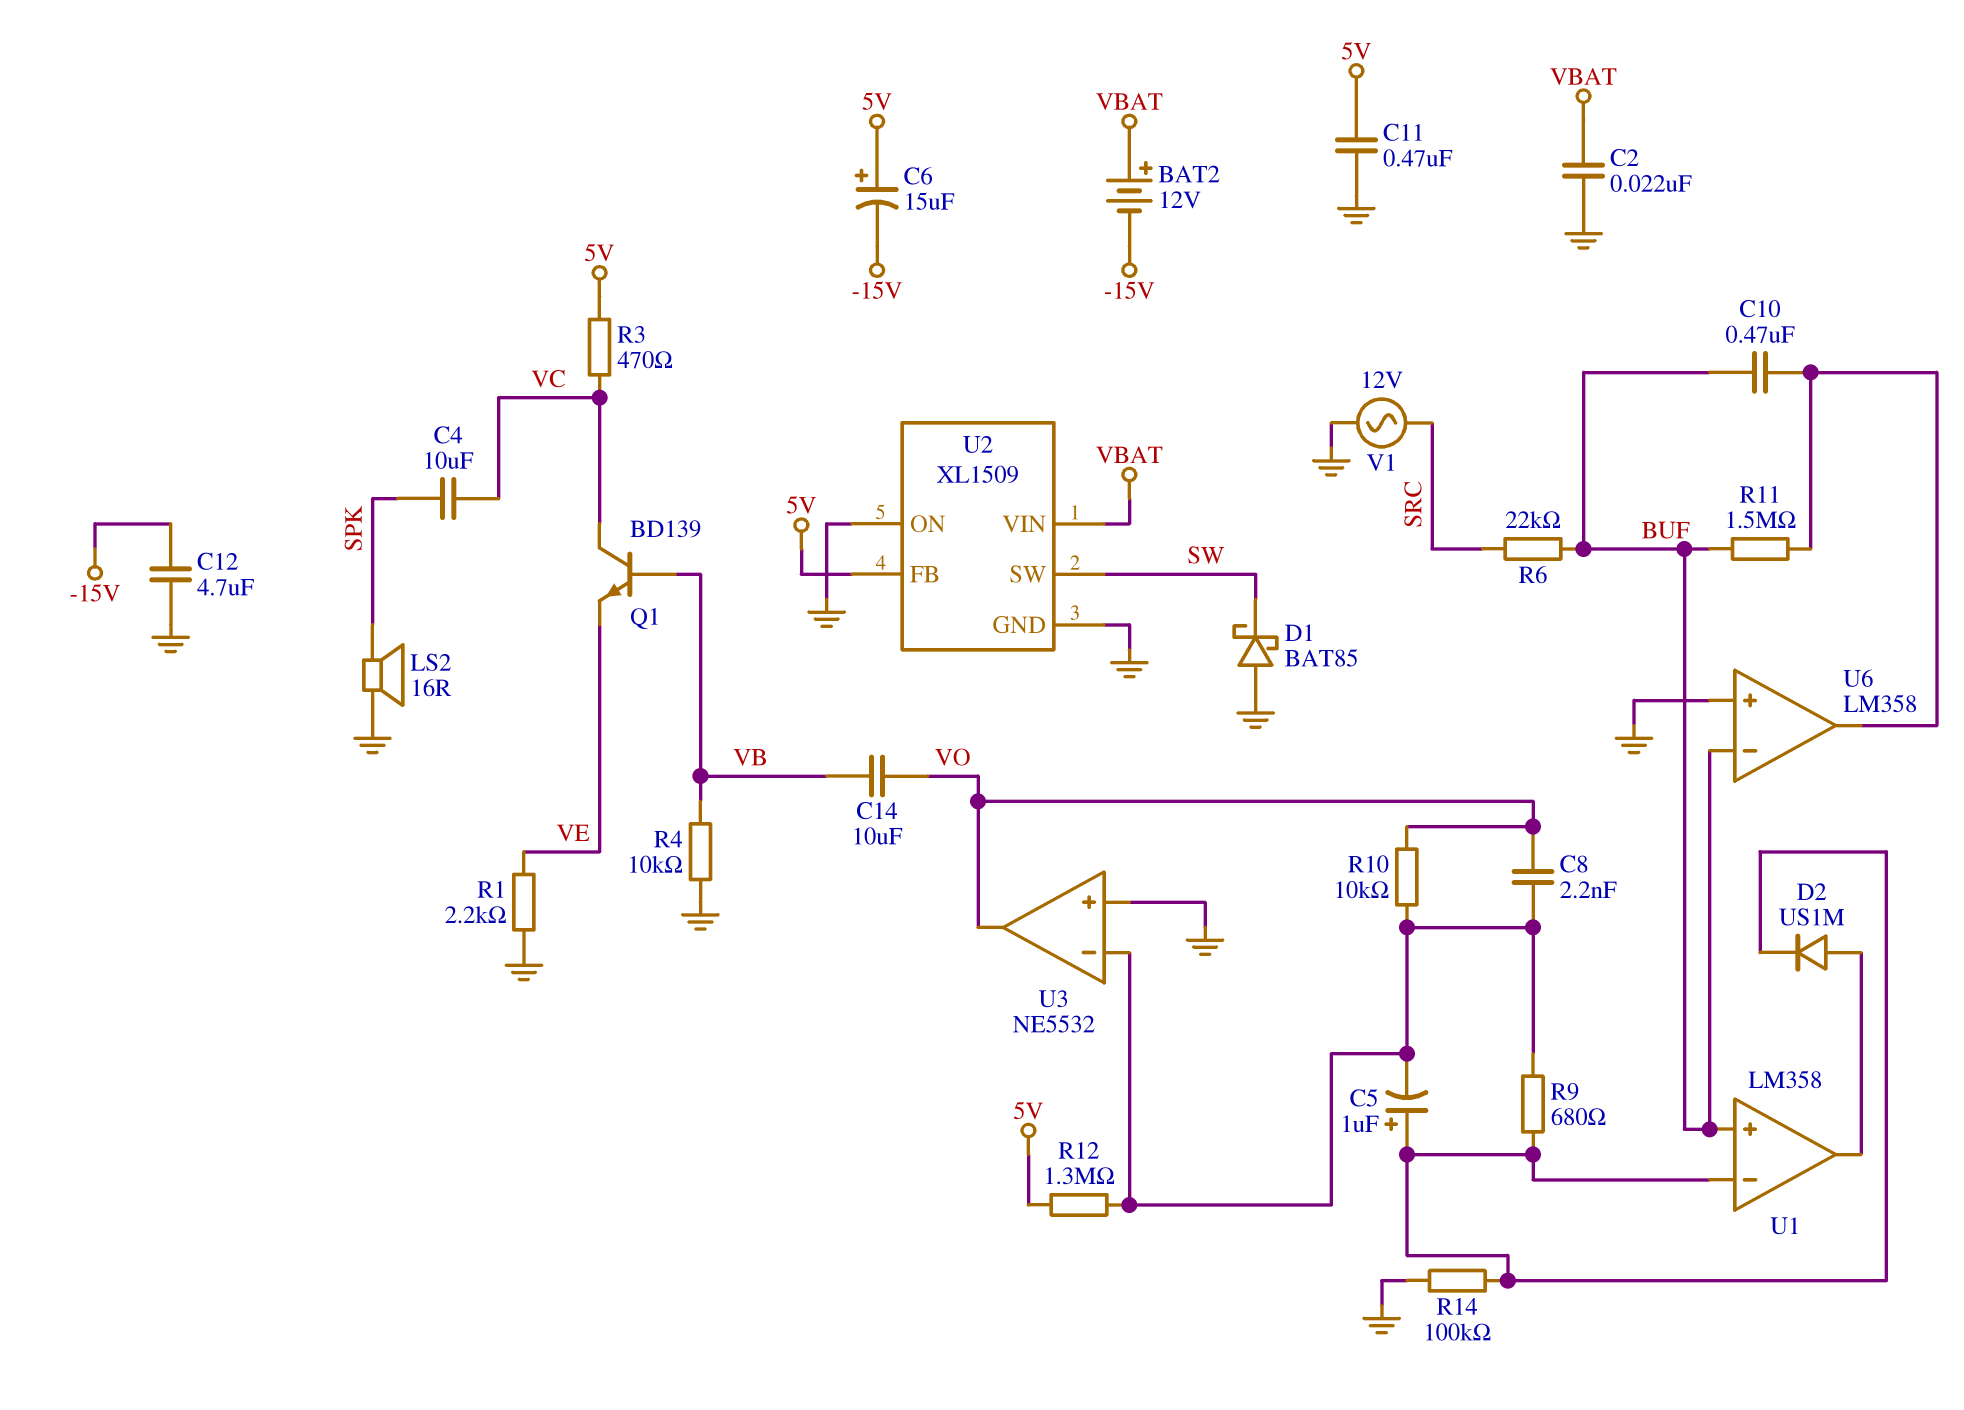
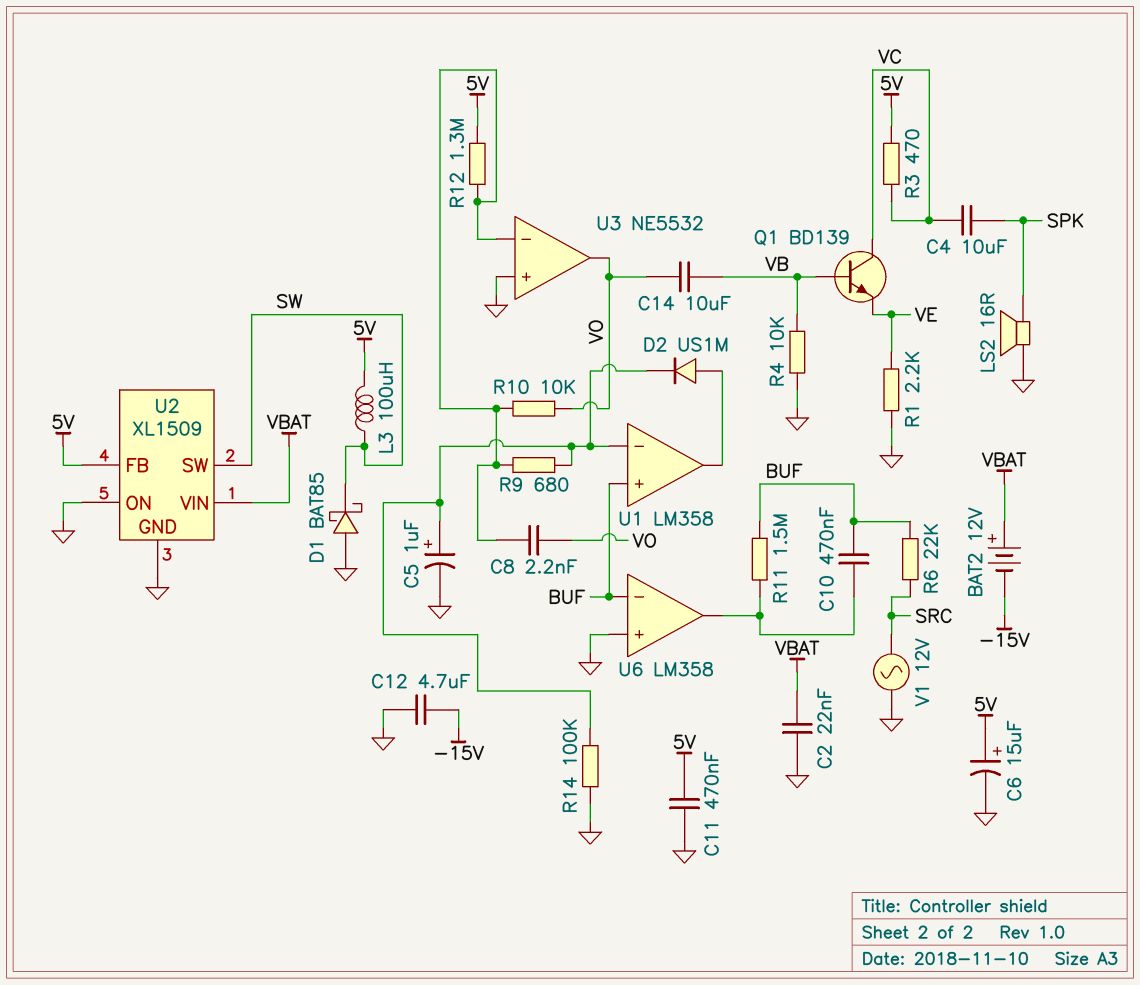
C5: 1uF (plus U1/in-, minus U3/in-) -> 1uF (plus U1/in-, minus GND)
C6: 15uF (plus 5V, minus -15V) -> 15uF (plus 5V, minus GND)
L3: none -> 100uH (5V, SW)

